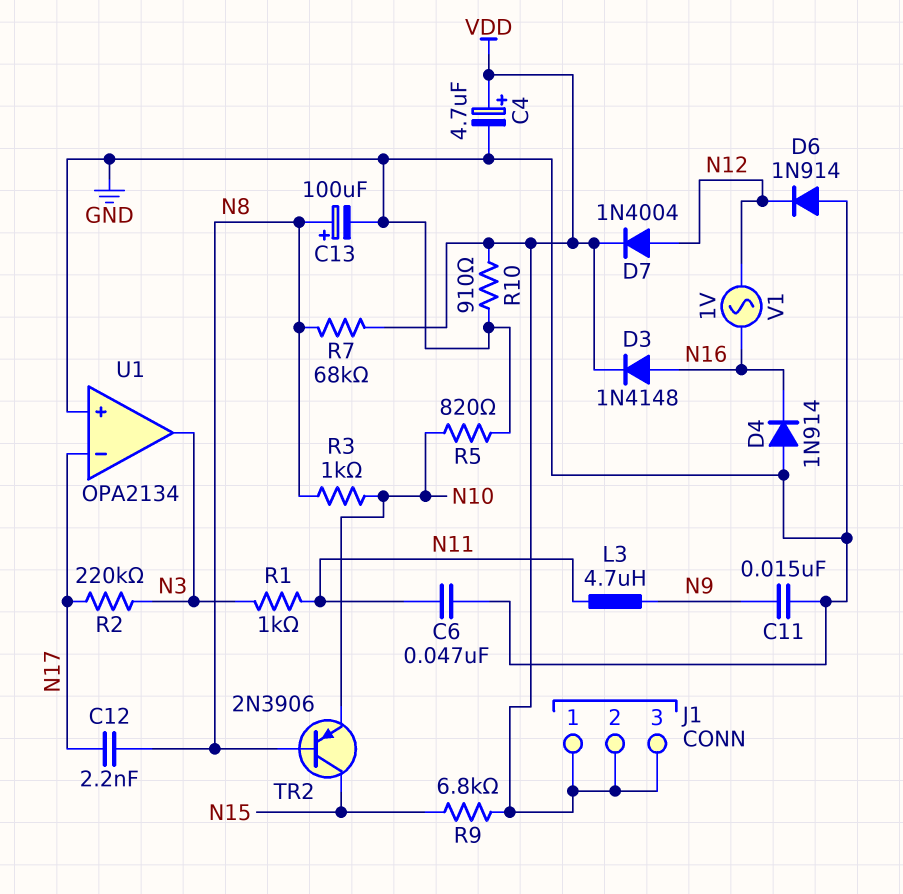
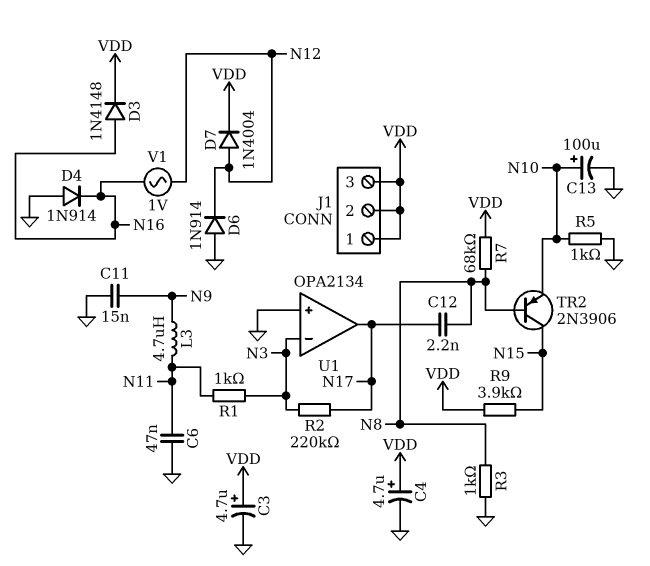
C3: none -> 4.7uF (plus VDD, minus GND)
C13: 100uF (plus N8, minus GND) -> 100uF (plus N10, minus GND)
R3: 1k (N8, N10) -> 1k (GND, N8)
R5: 820 (GND, N10) -> 1k (GND, N10)
R9: 6.8k (N15, VDD) -> 3.9k (N15, VDD)
R10: 910 (GND, VDD) -> none
U1 pin in-: N17 -> N3
U1 pin out: N3 -> N17

